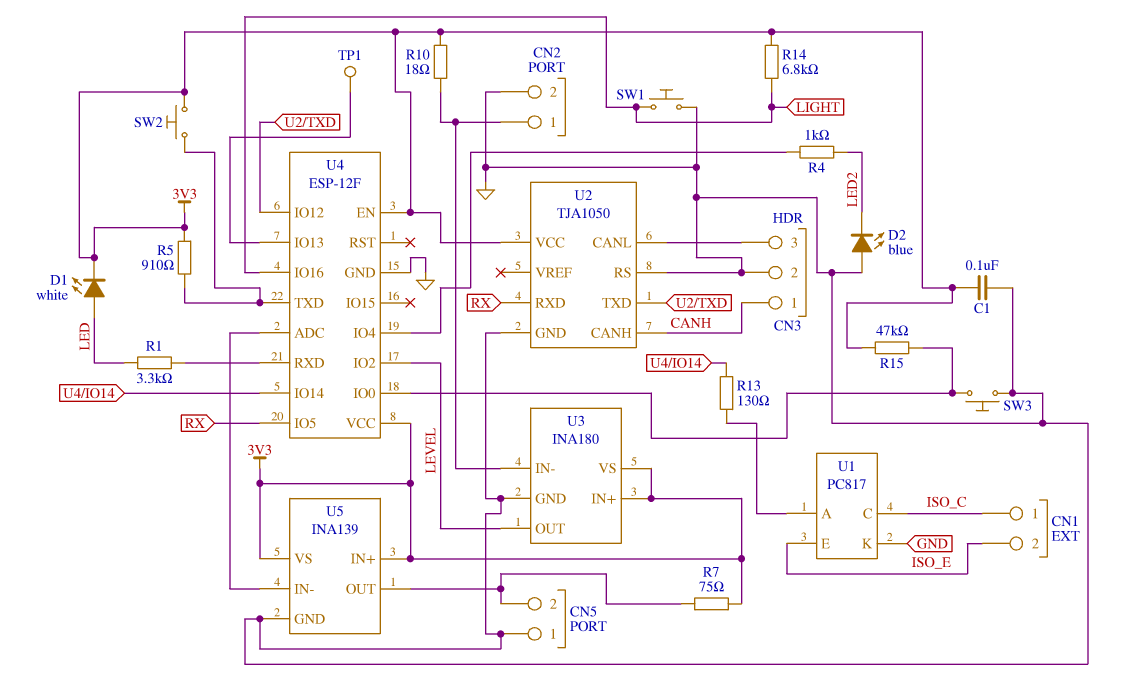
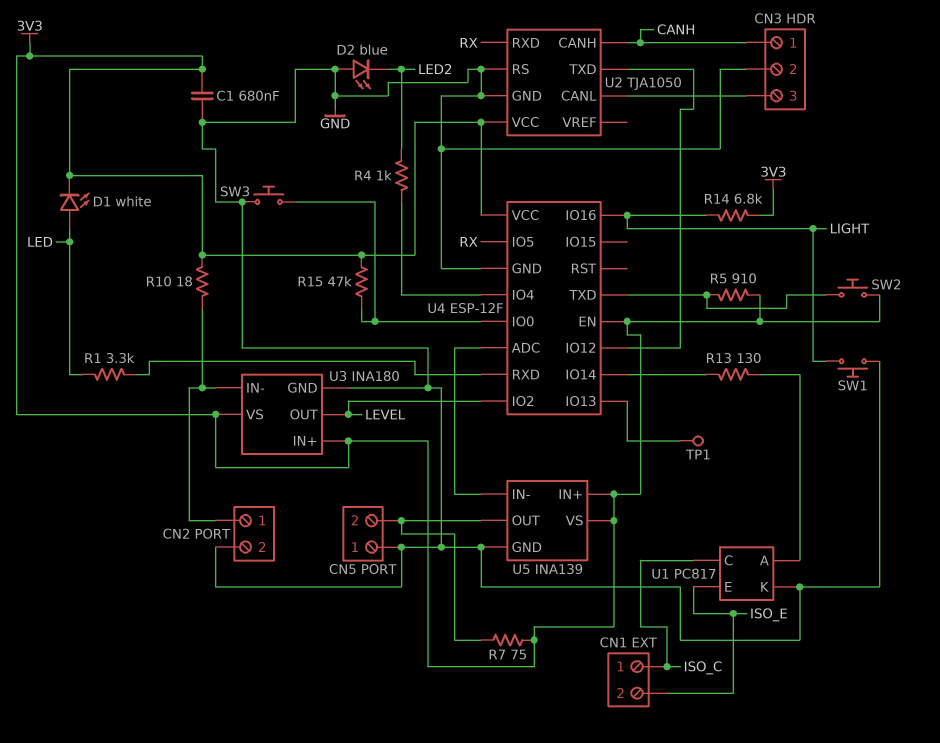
C1: 100nF (3V3, GND) -> 680nF (3V3, GND)

